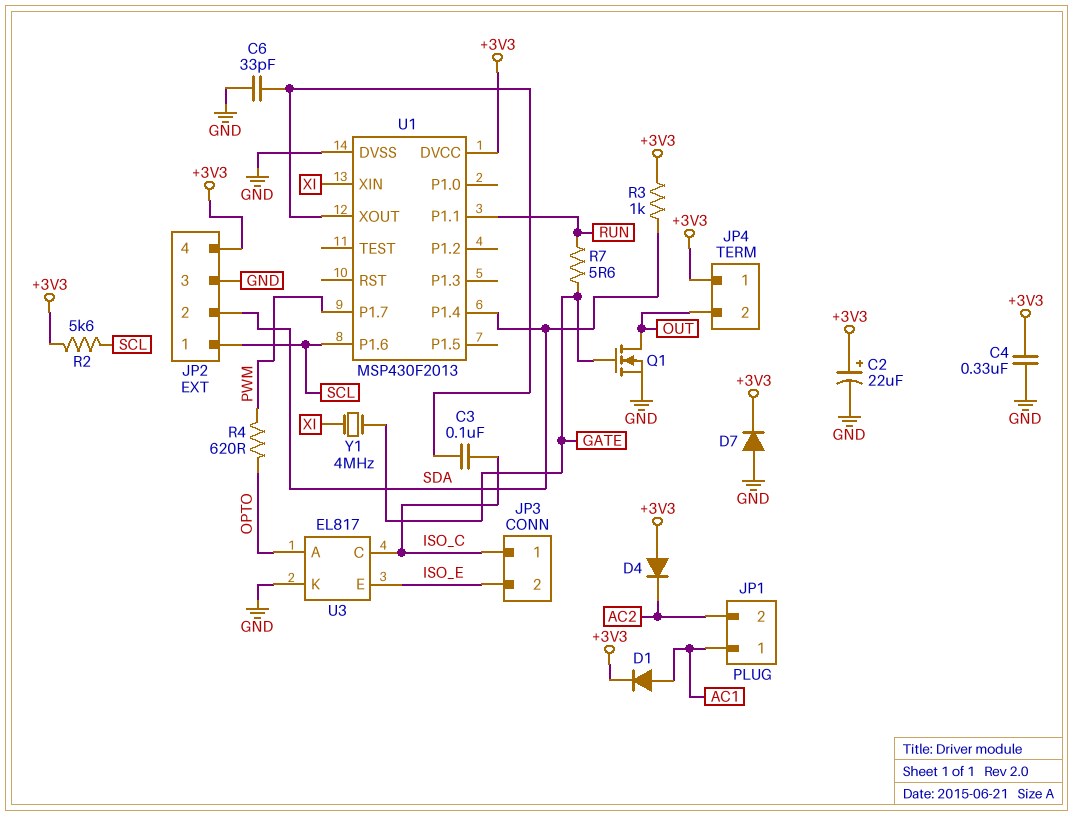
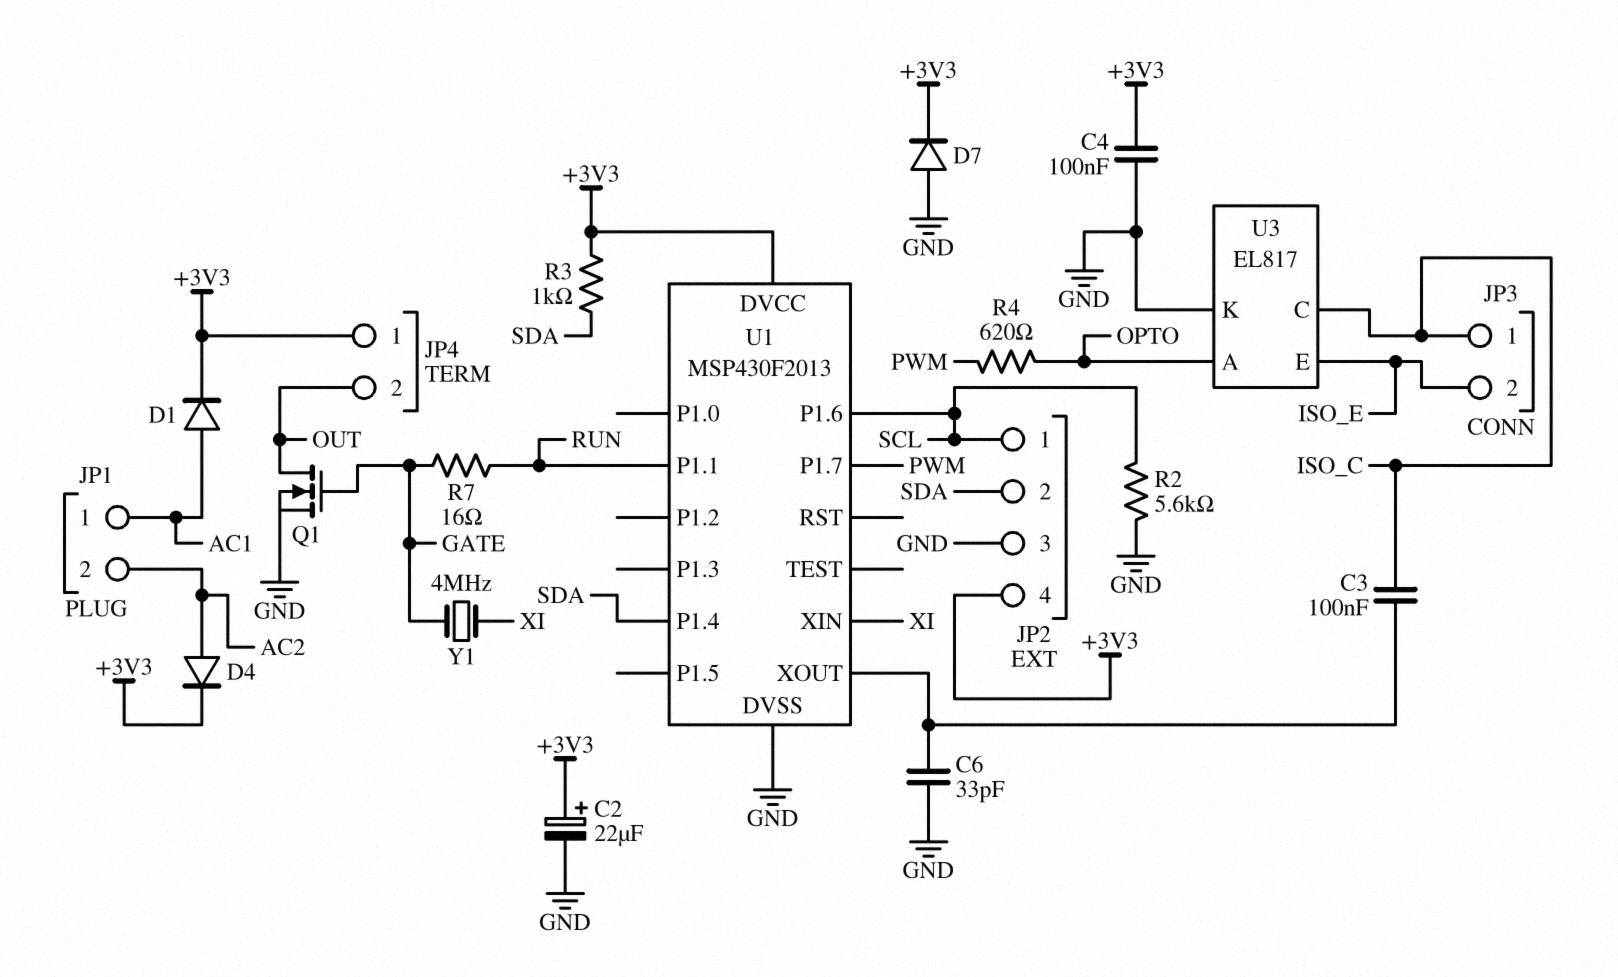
C4: 330nF (+3V3, GND) -> 100nF (+3V3, GND)
D4: diode (A +3V3, K AC2) -> diode (A AC2, K +3V3)
R2: 5.6k (+3V3, SCL) -> 5.6k (GND, SCL)
R7: 5.6 (GATE, RUN) -> 16 (GATE, RUN)

